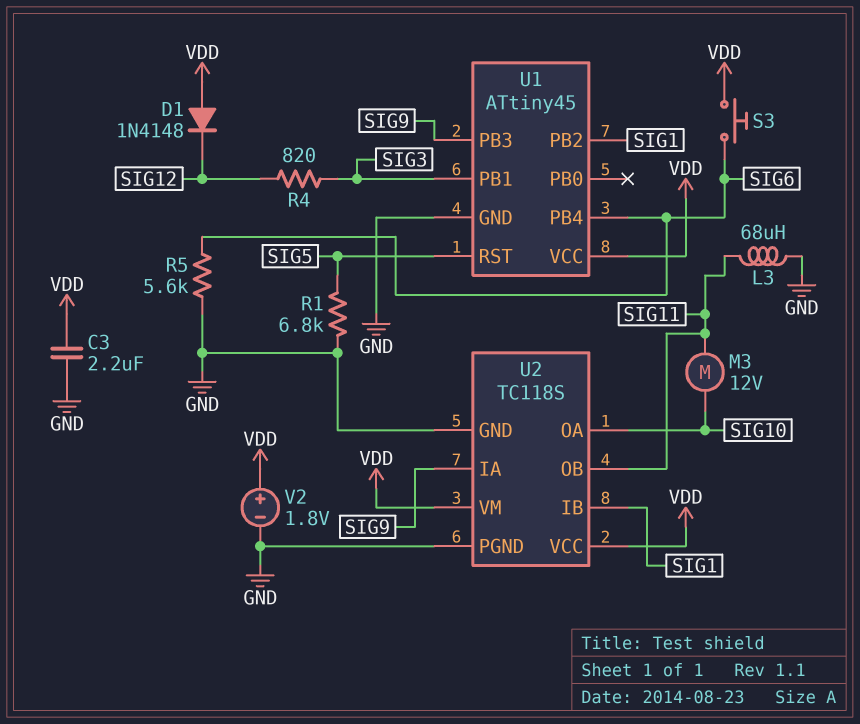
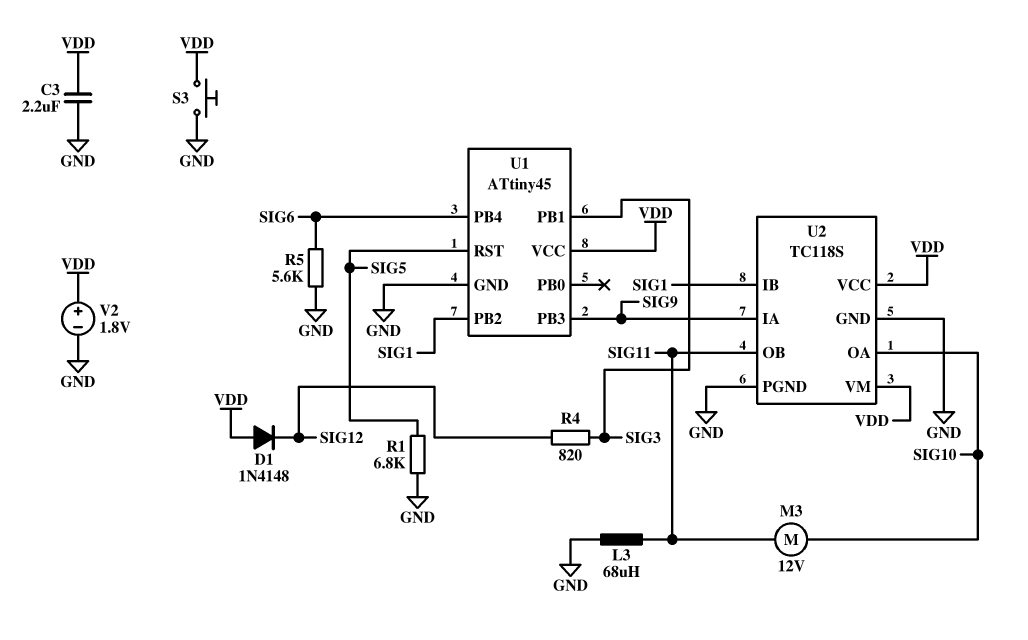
S3: button (SIG6, VDD) -> button (GND, VDD)

